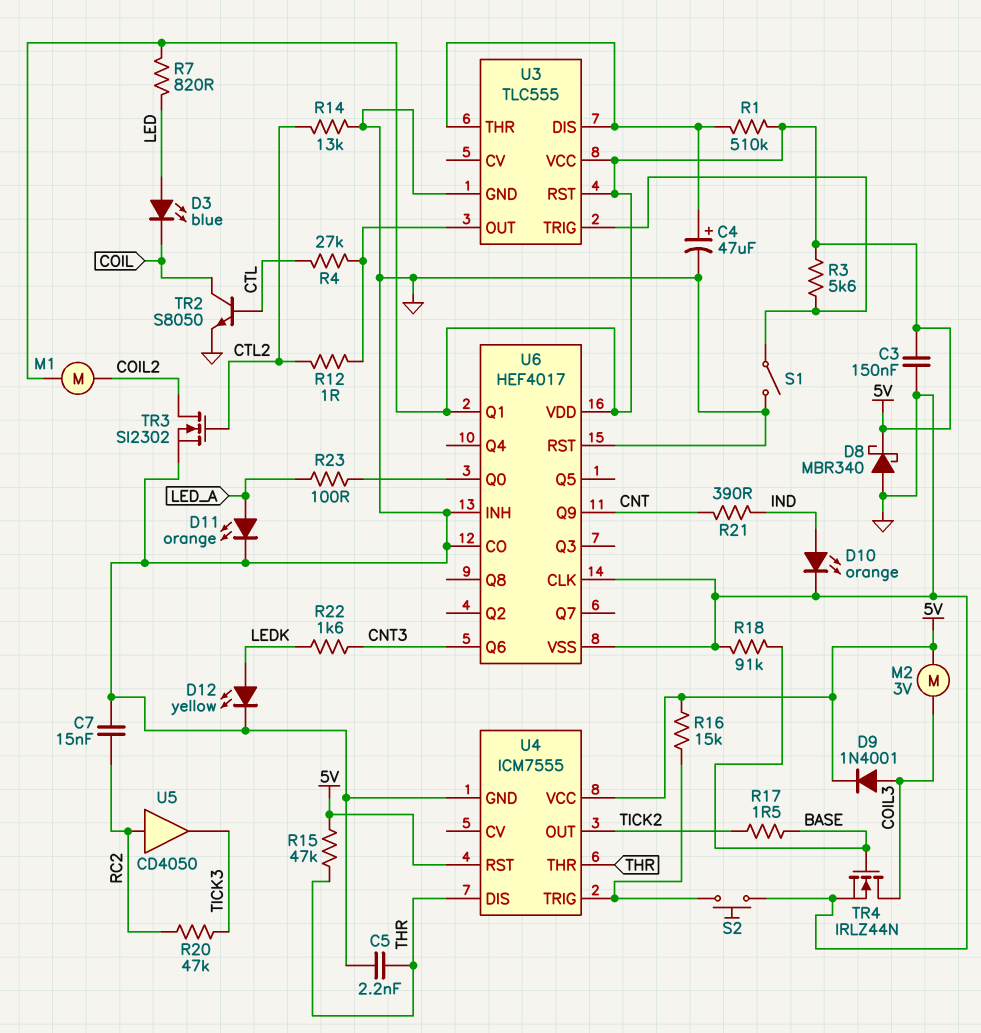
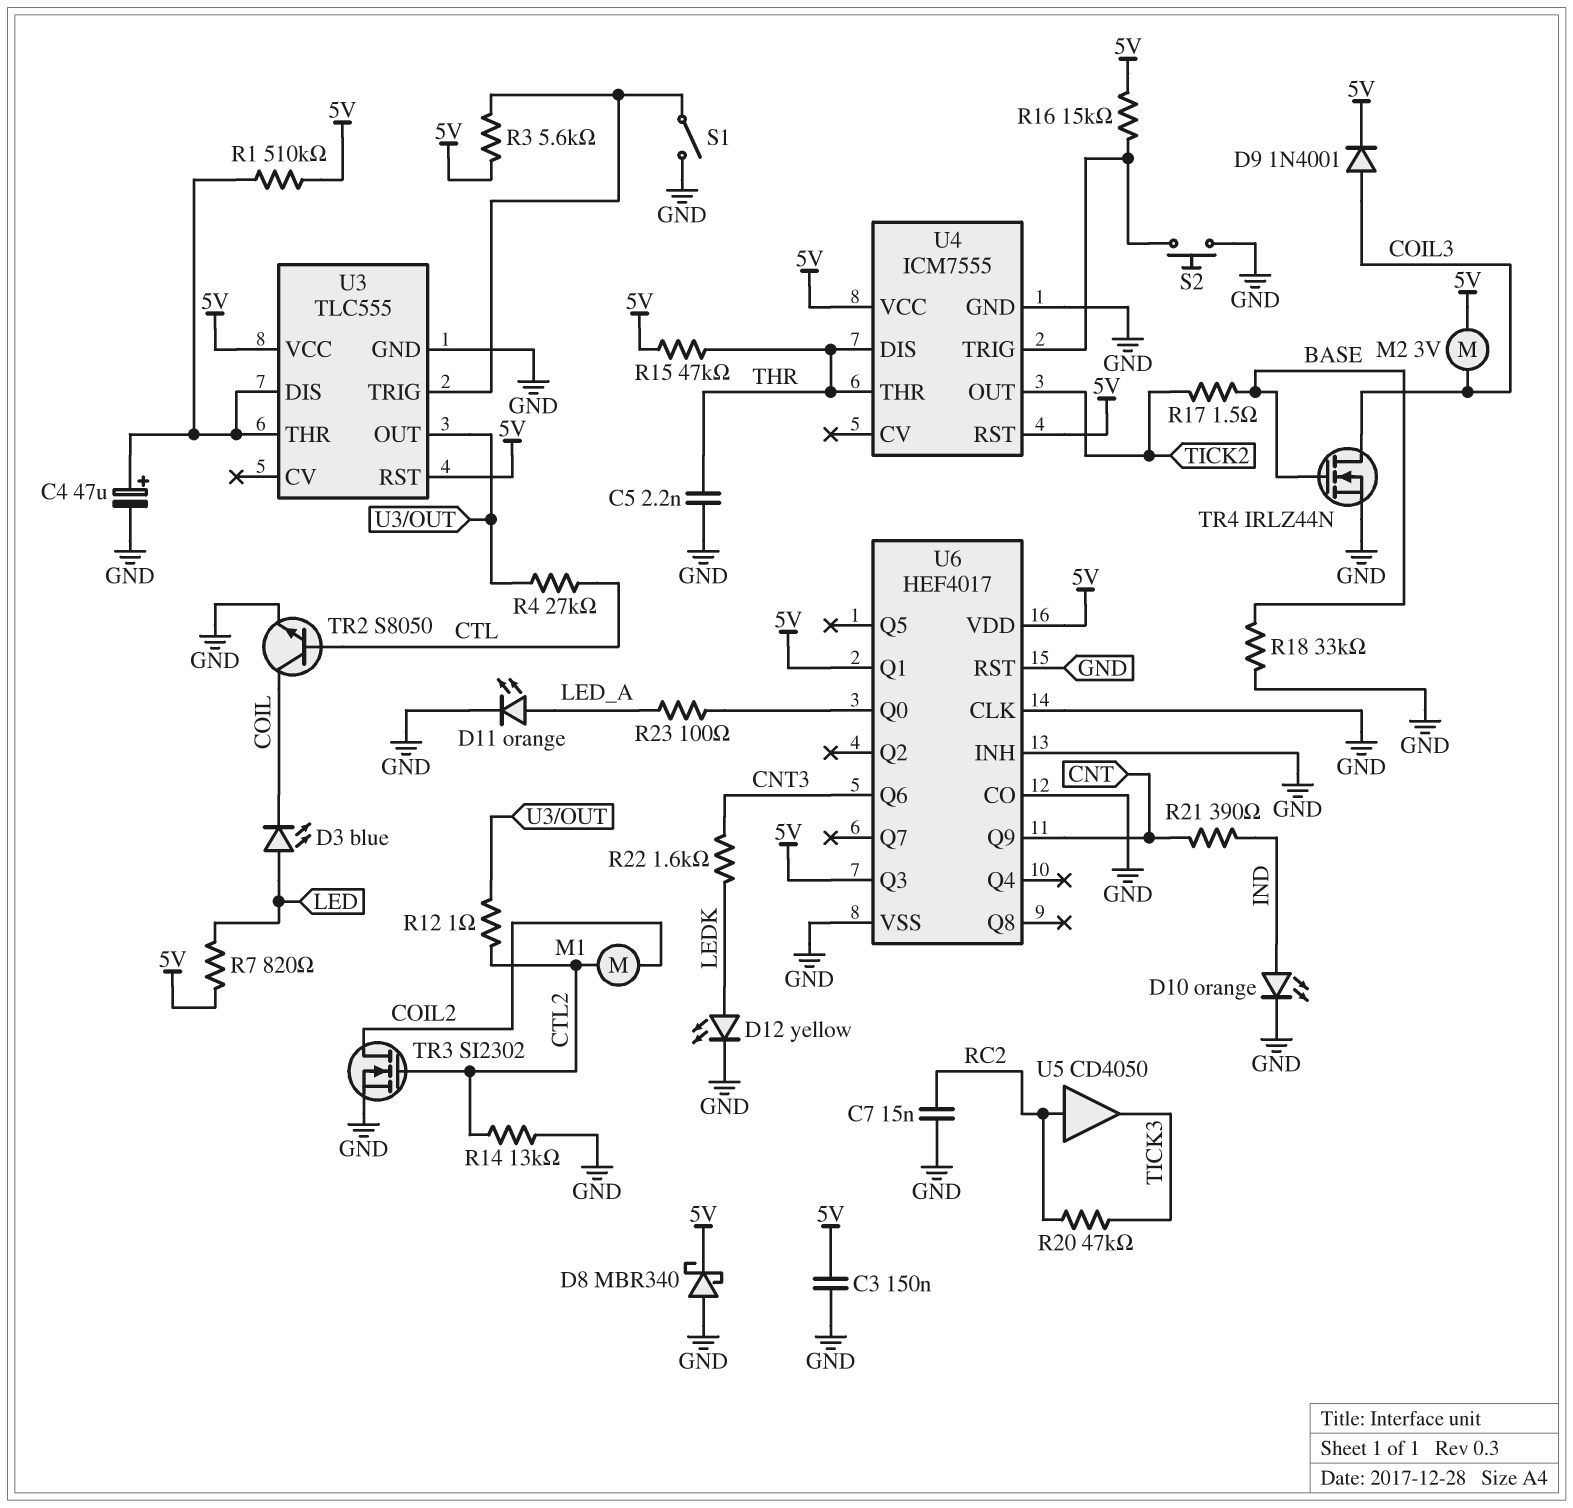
M1: motor (5V, COIL2) -> motor (COIL2, CTL2)
R18: 91k (BASE, GND) -> 33k (BASE, GND)
U6 pin Q3: none -> 5V

